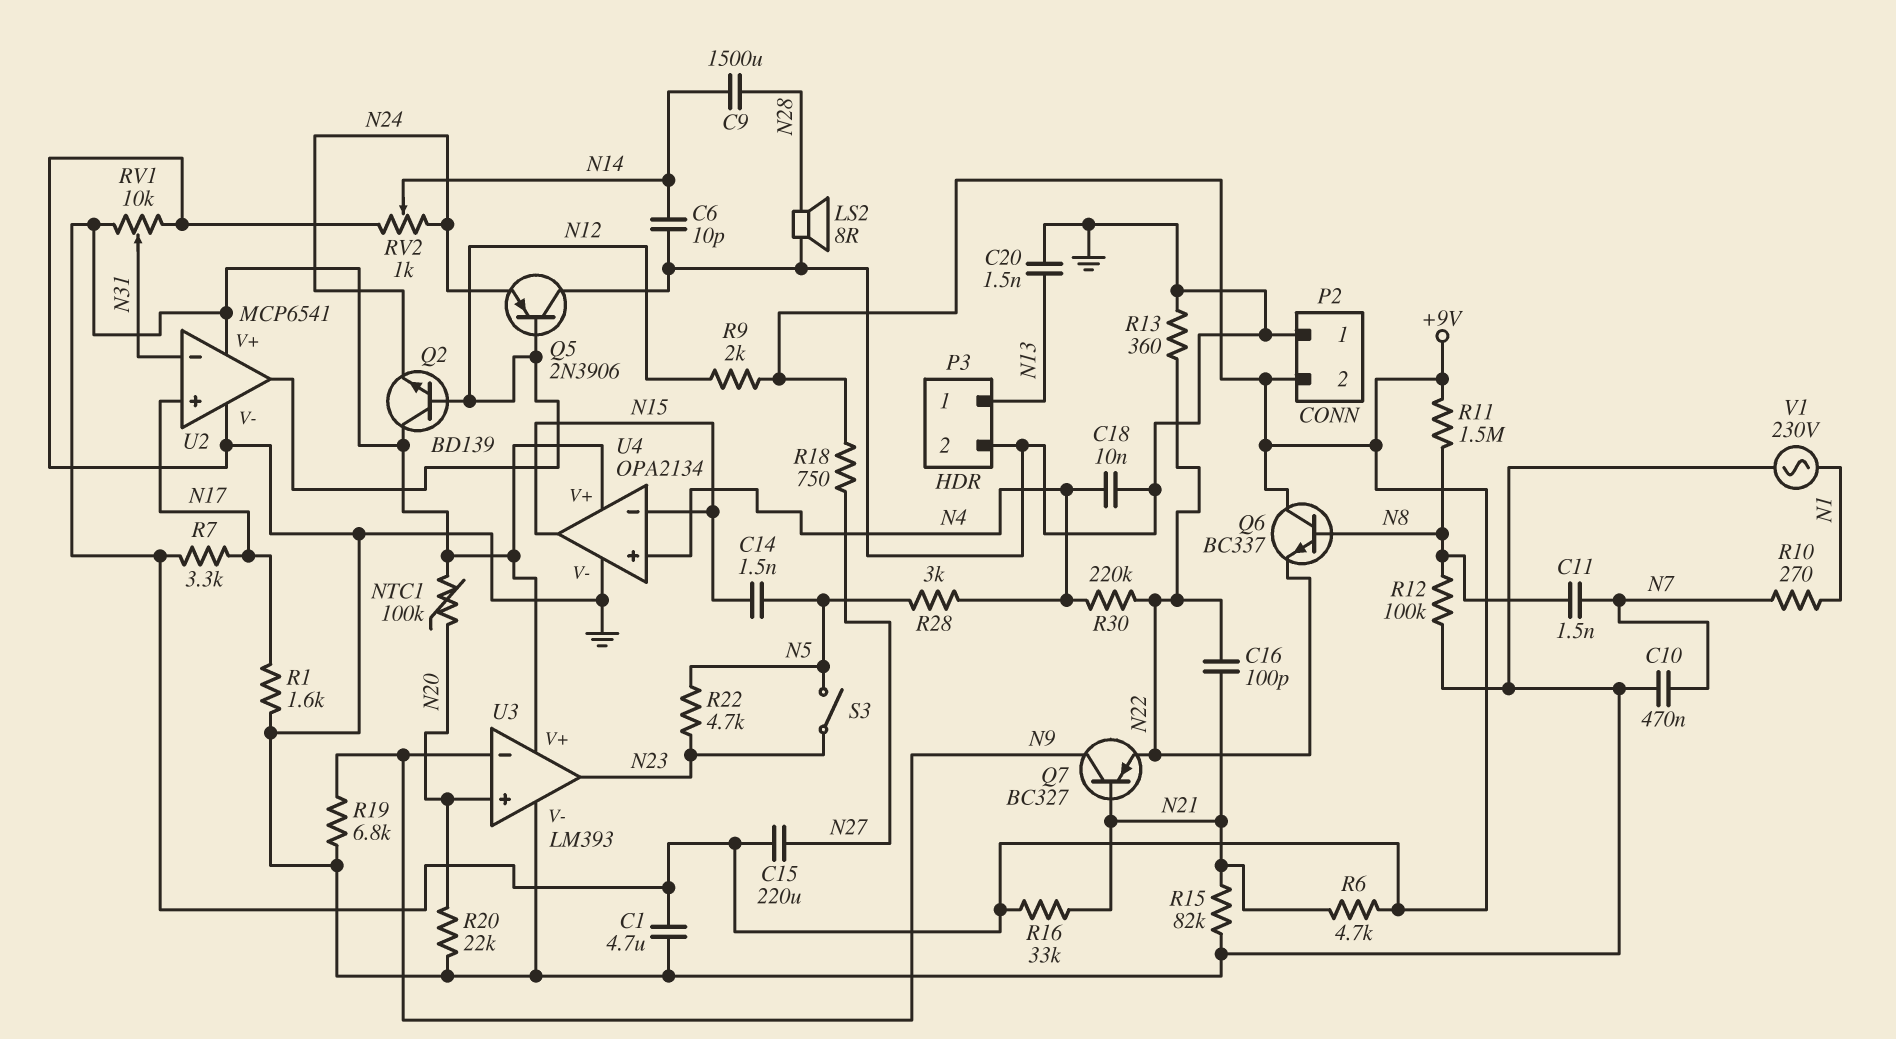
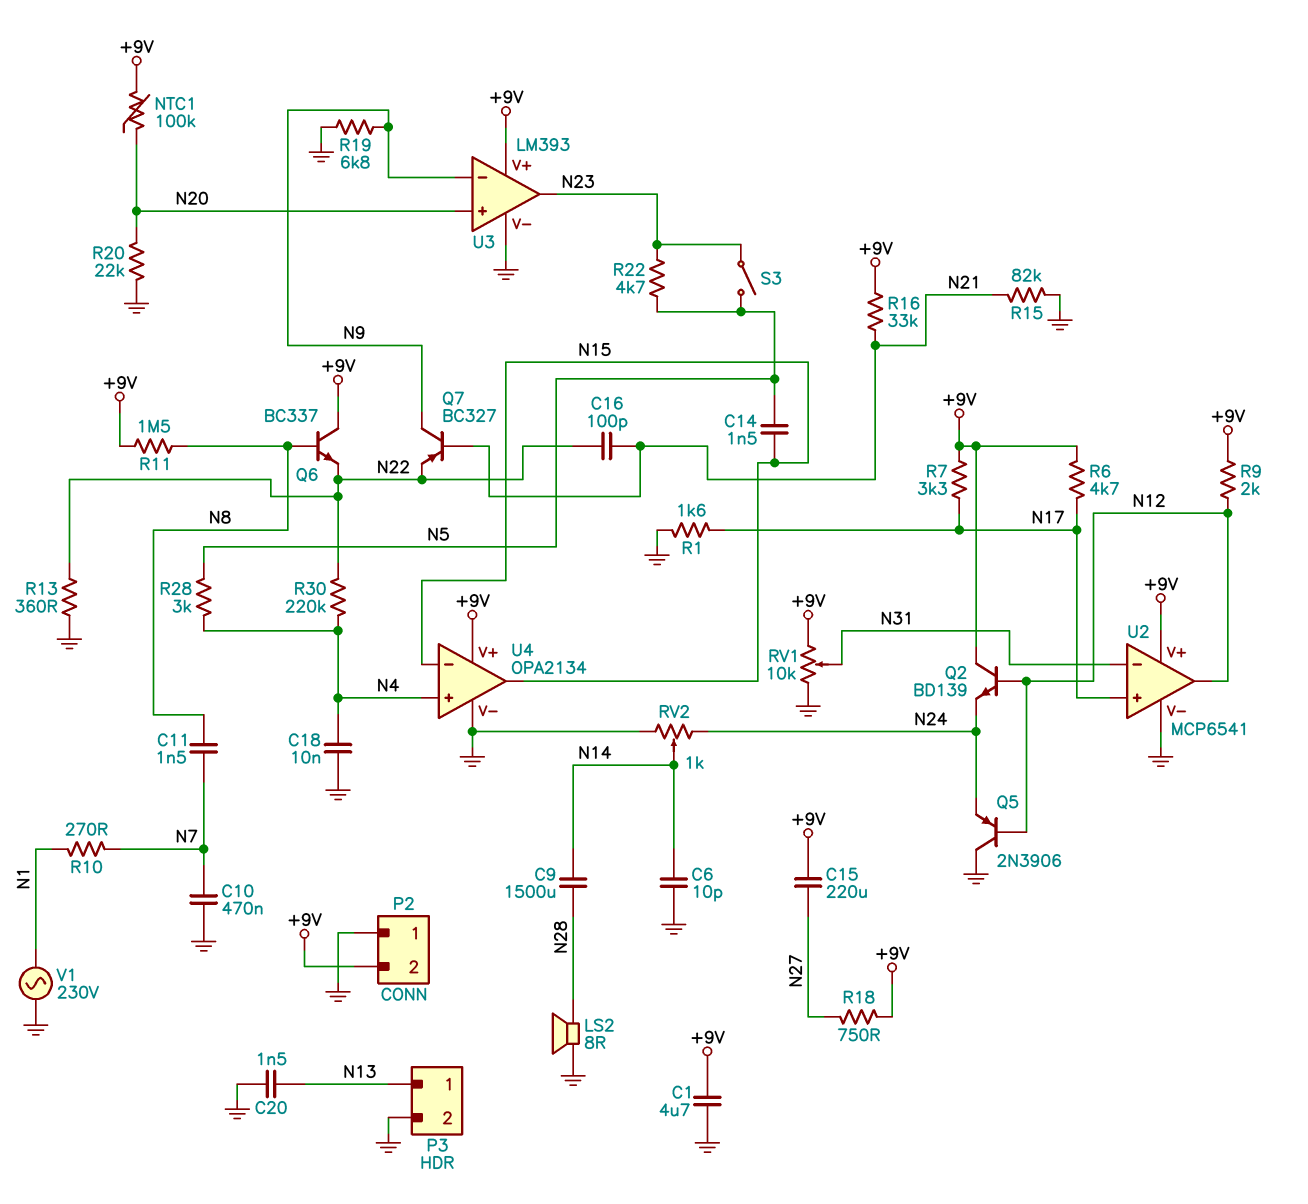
R6: 4.7k (+9V, N21) -> 4.7k (+9V, N17)
R12: 100k (GND, N8) -> none

